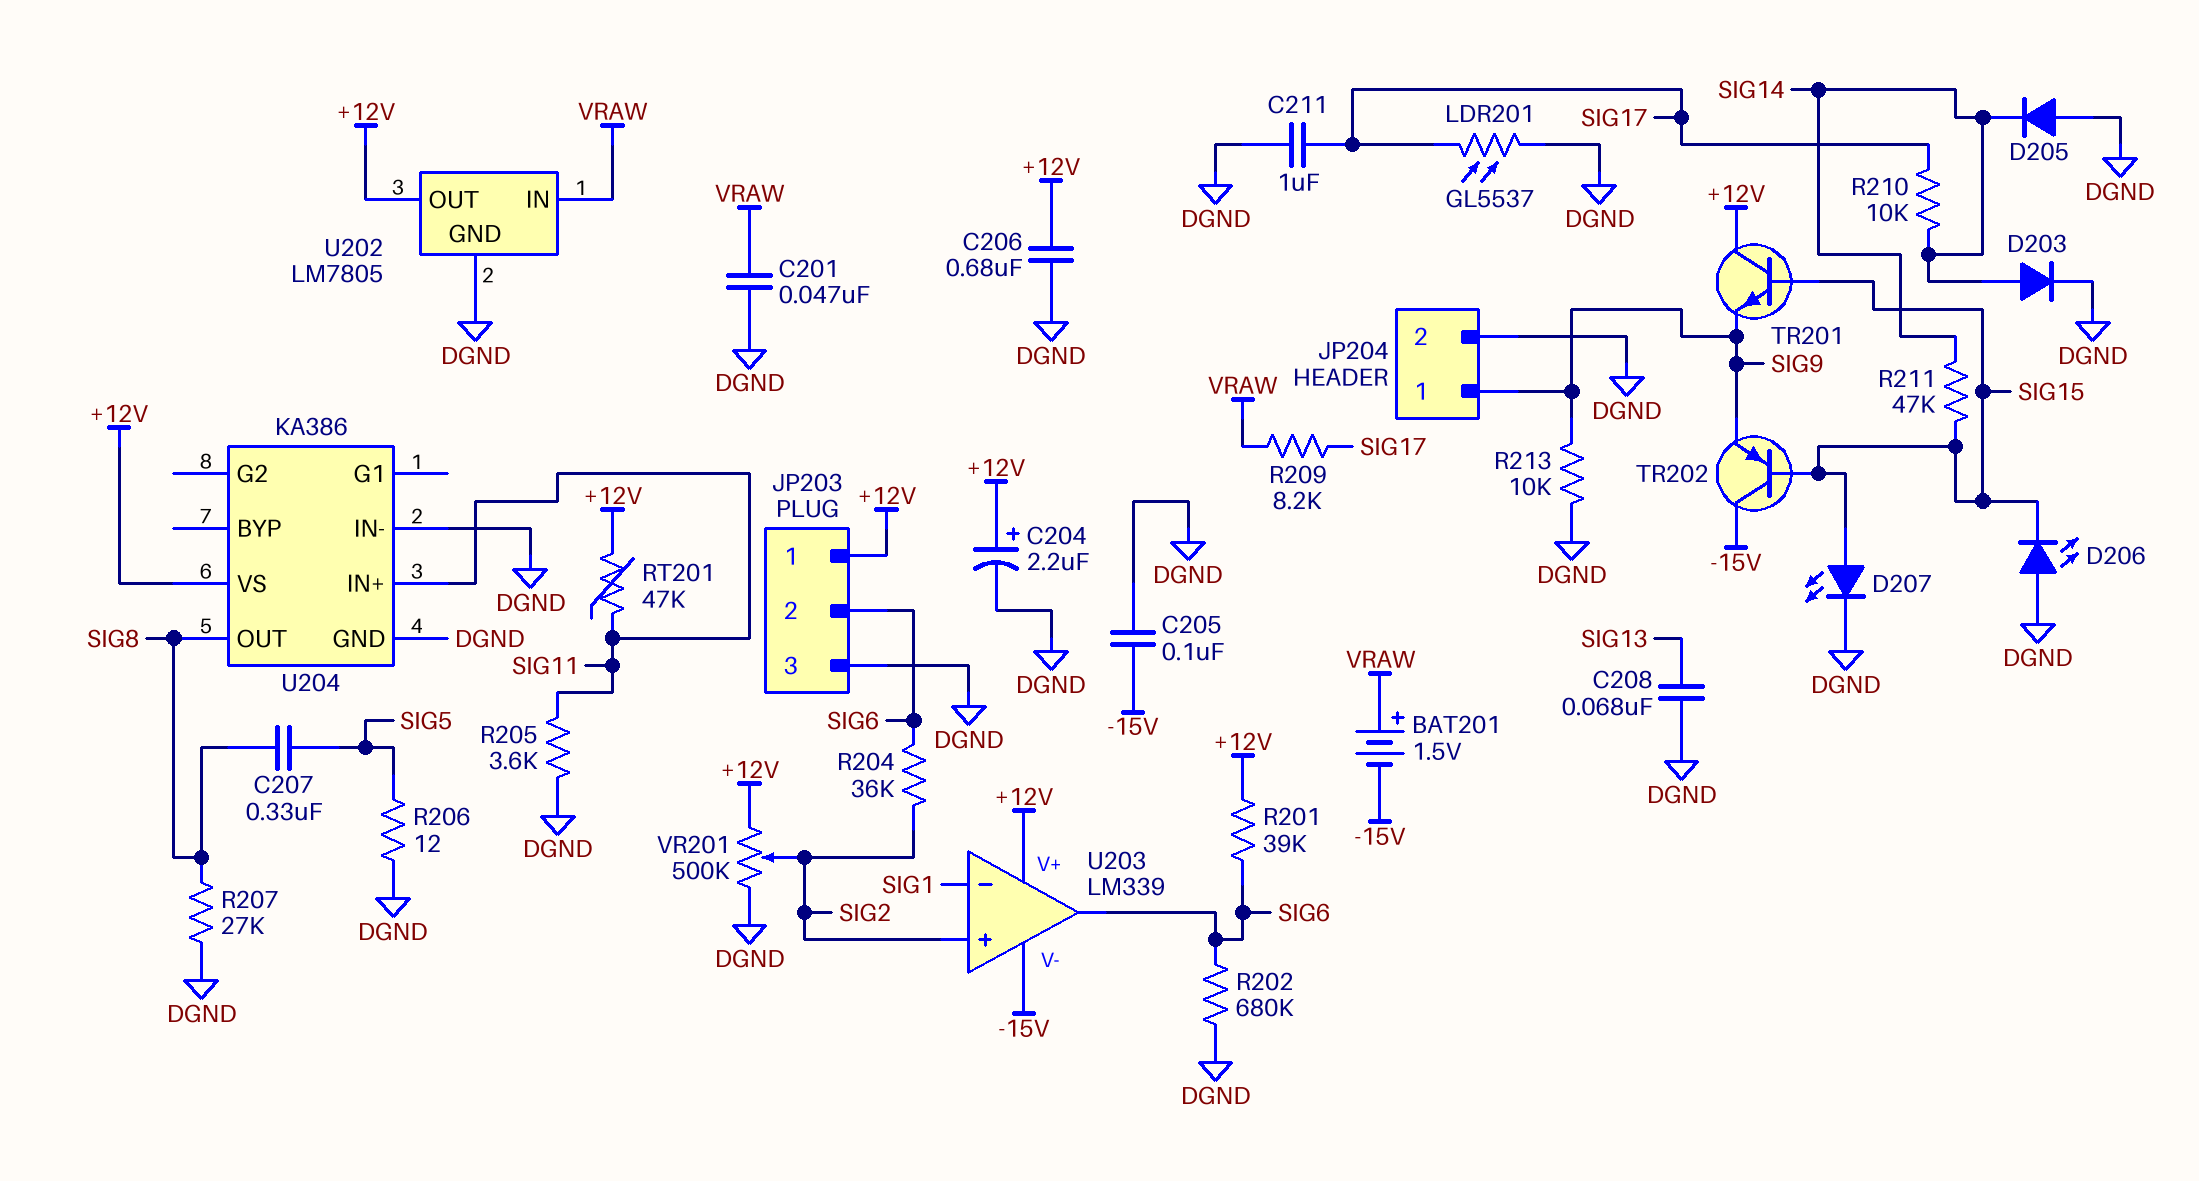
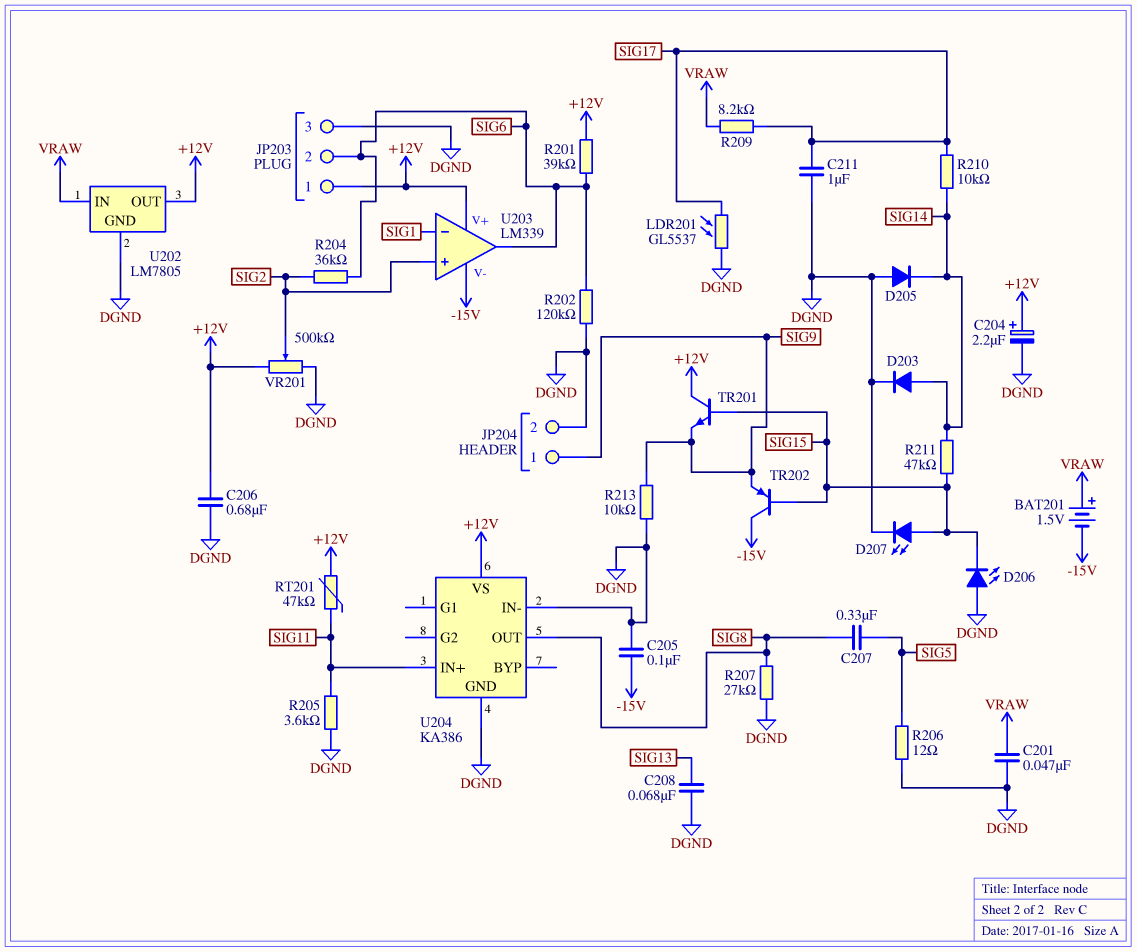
R202: 680k (DGND, SIG6) -> 120k (DGND, SIG6)

